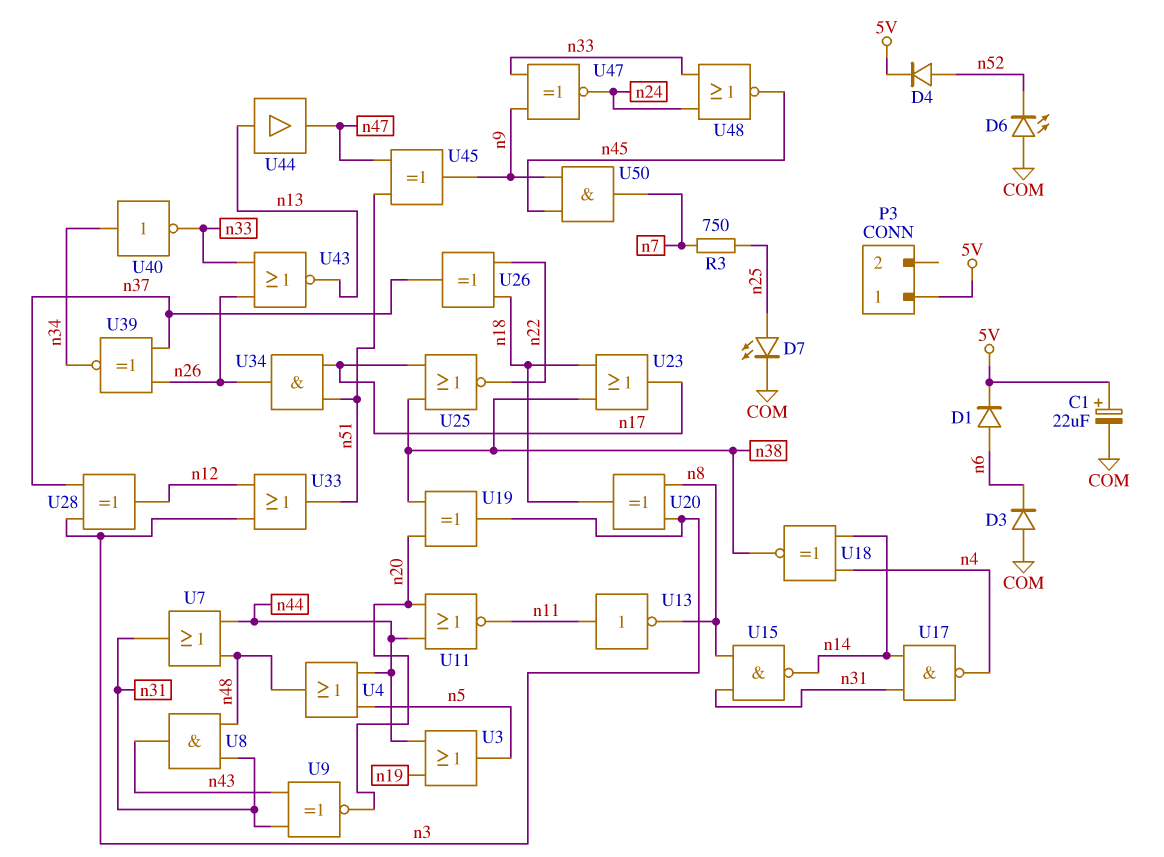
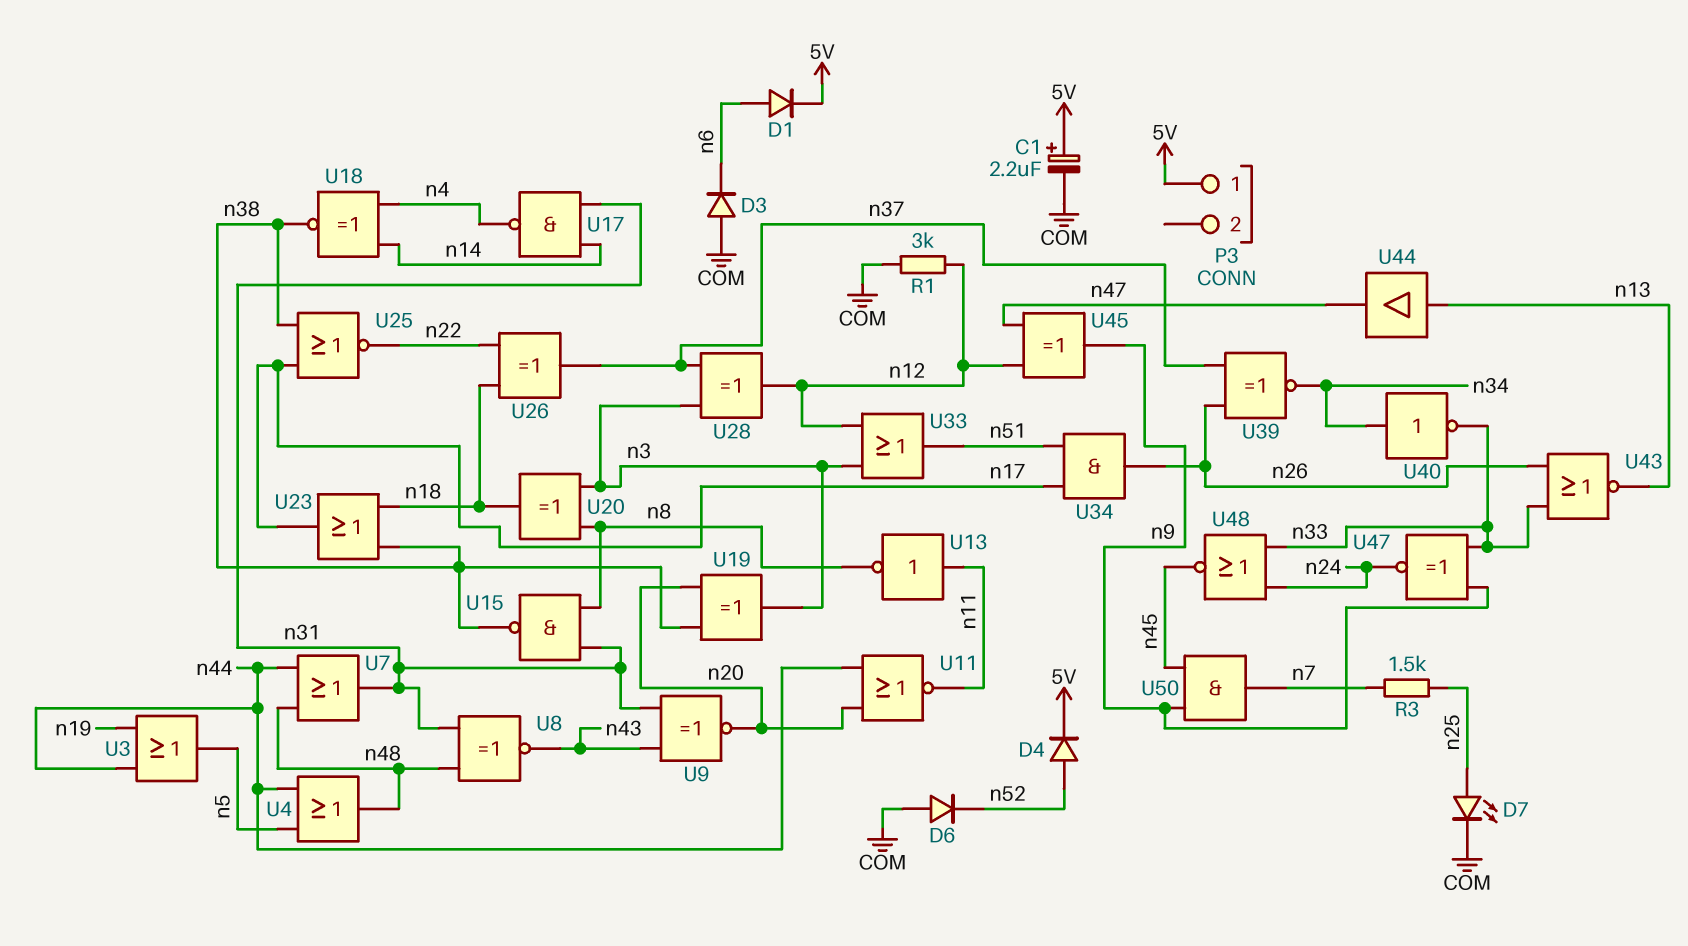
C1: 22uF (plus 5V, minus COM) -> 2.2uF (plus 5V, minus COM)
D6: LED (A COM, K n52) -> diode (A COM, K n52)
R1: none -> 3k (COM, n12)
R3: 750 (n7, n25) -> 1.5k (n7, n25)
U8: AND (in n31, in n48, out n43) -> XNOR (in n31, in n48, out n43)
U15: NAND (in n8, in n31, out n14) -> NAND (in n8, in n31, out n38)
U45: XOR (in n47, in n51, out n9) -> XOR (in n12, in n47, out n9)

